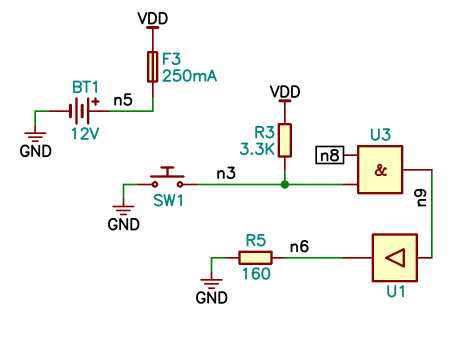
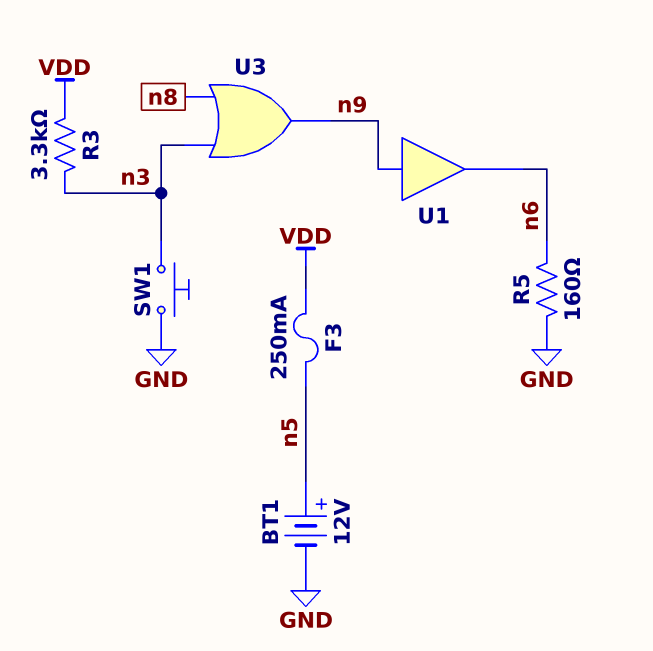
U3: AND (in n3, in n8, out n9) -> OR (in n3, in n8, out n9)

